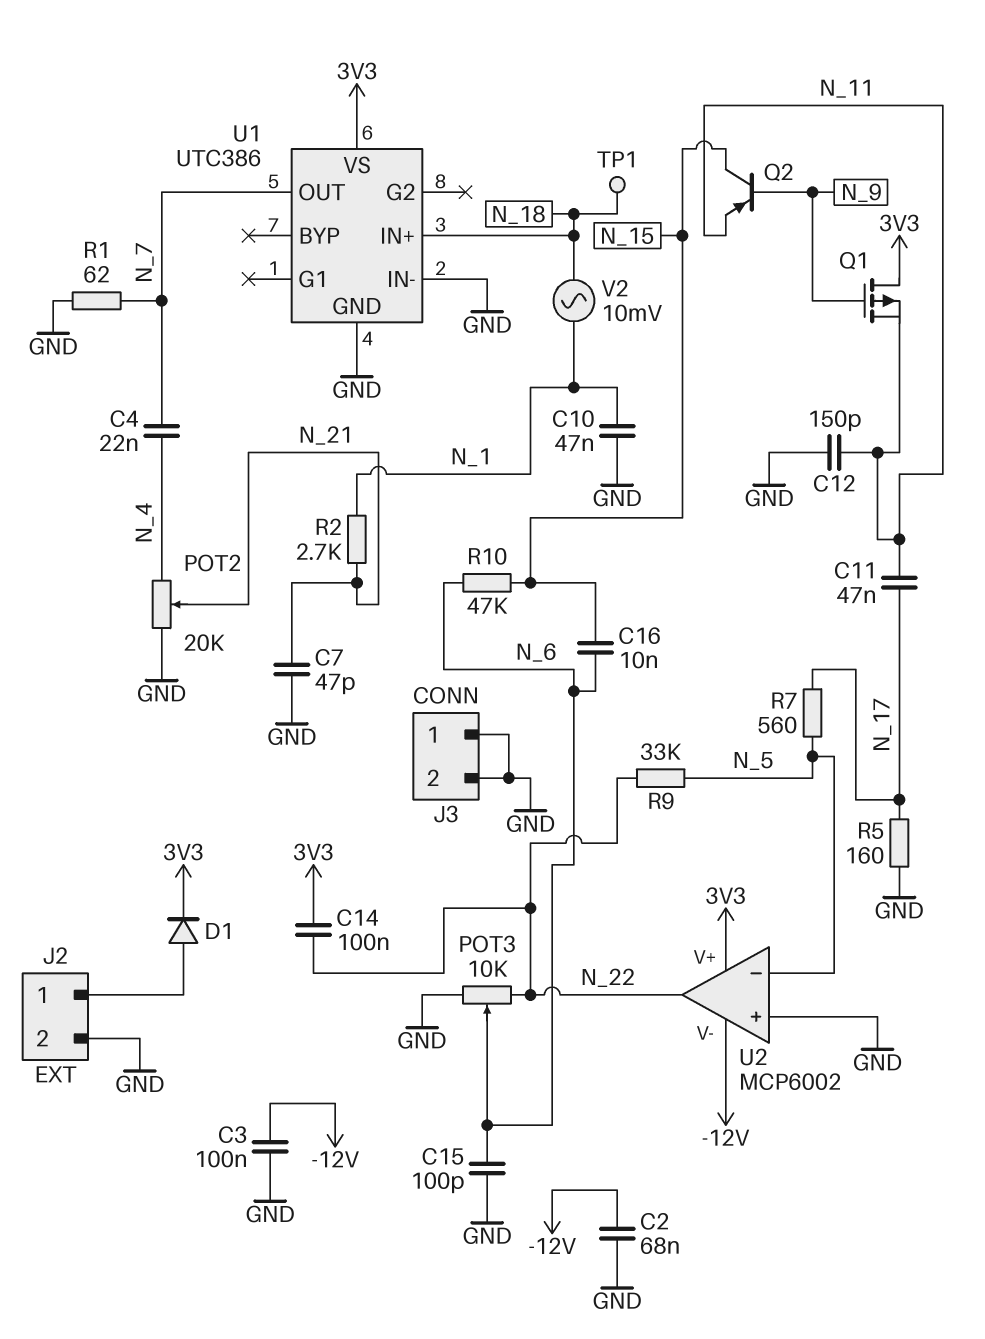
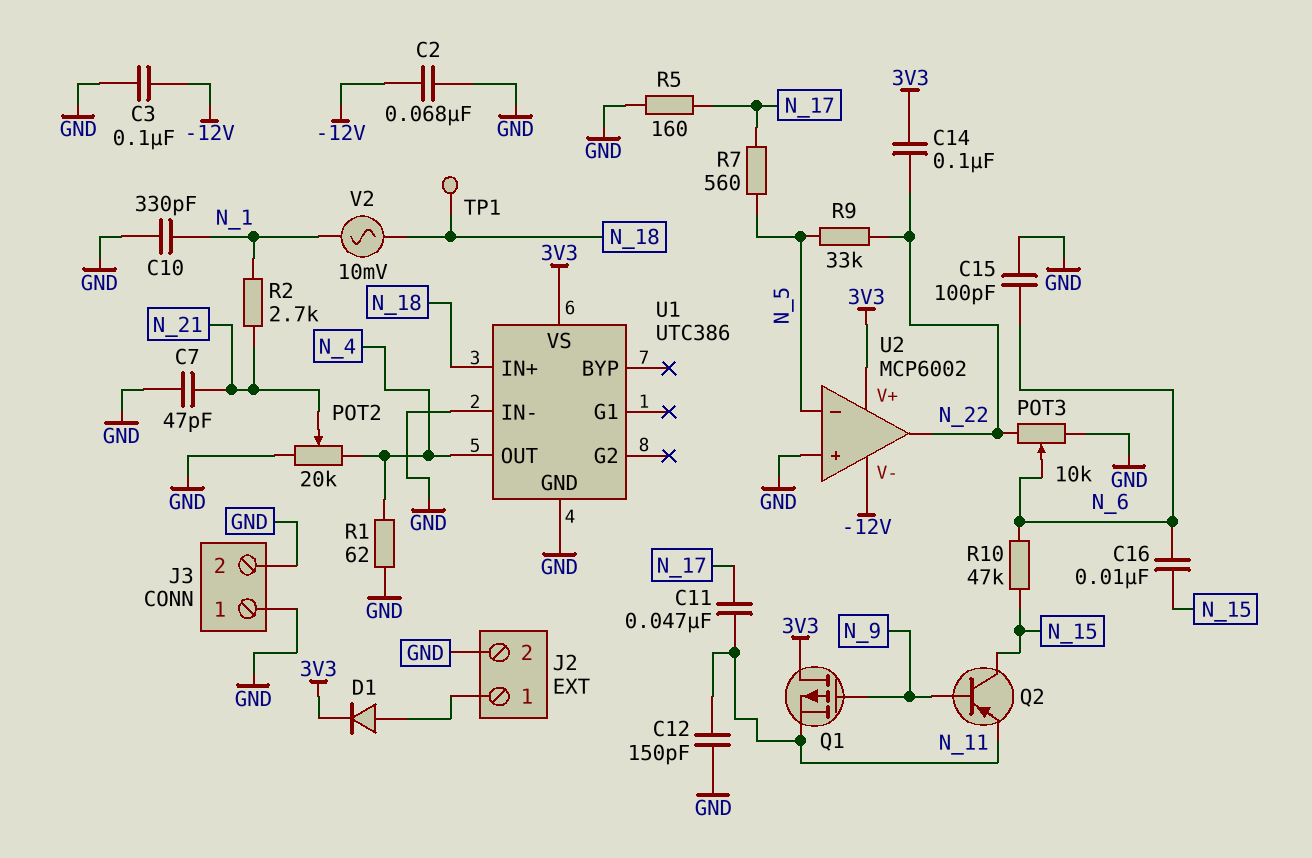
C4: 22nF (N_4, N_7) -> none
C10: 47nF (GND, N_1) -> 330pF (GND, N_1)
R1: 62 (GND, N_7) -> 62 (GND, N_4)
U1 pin OUT: N_7 -> N_4

